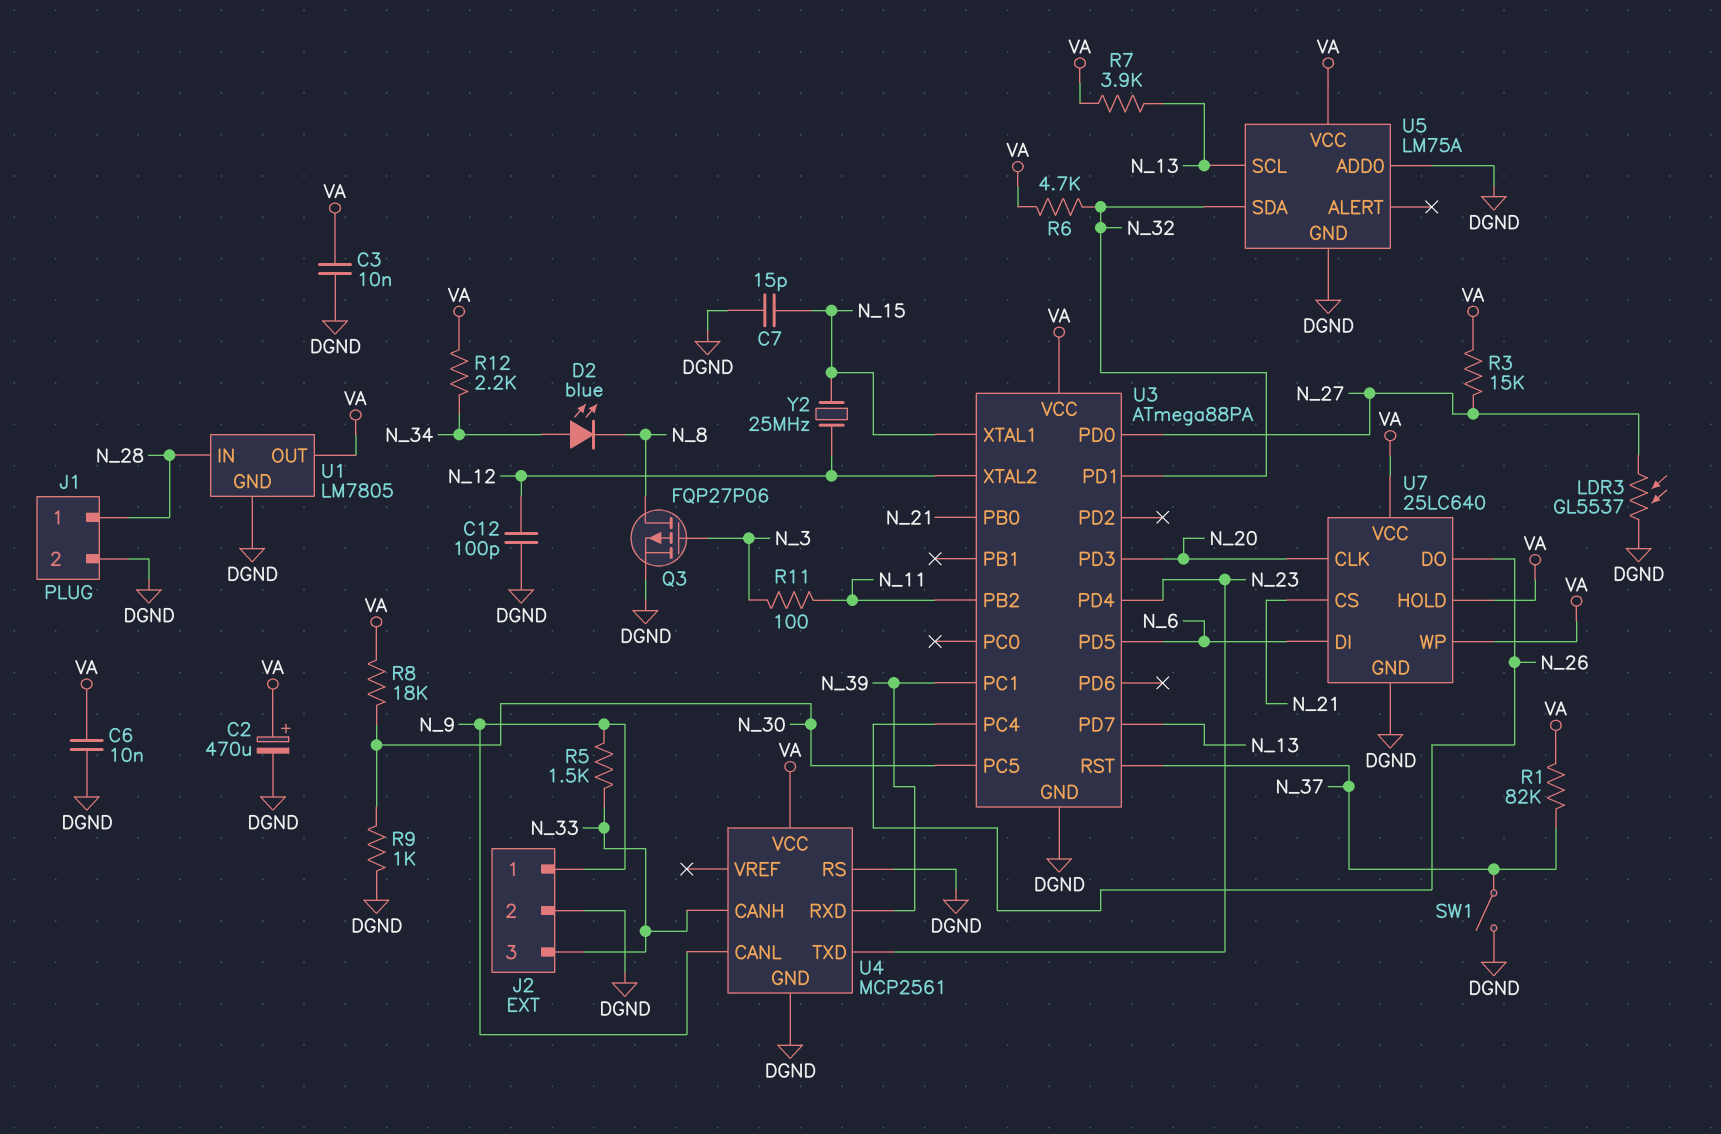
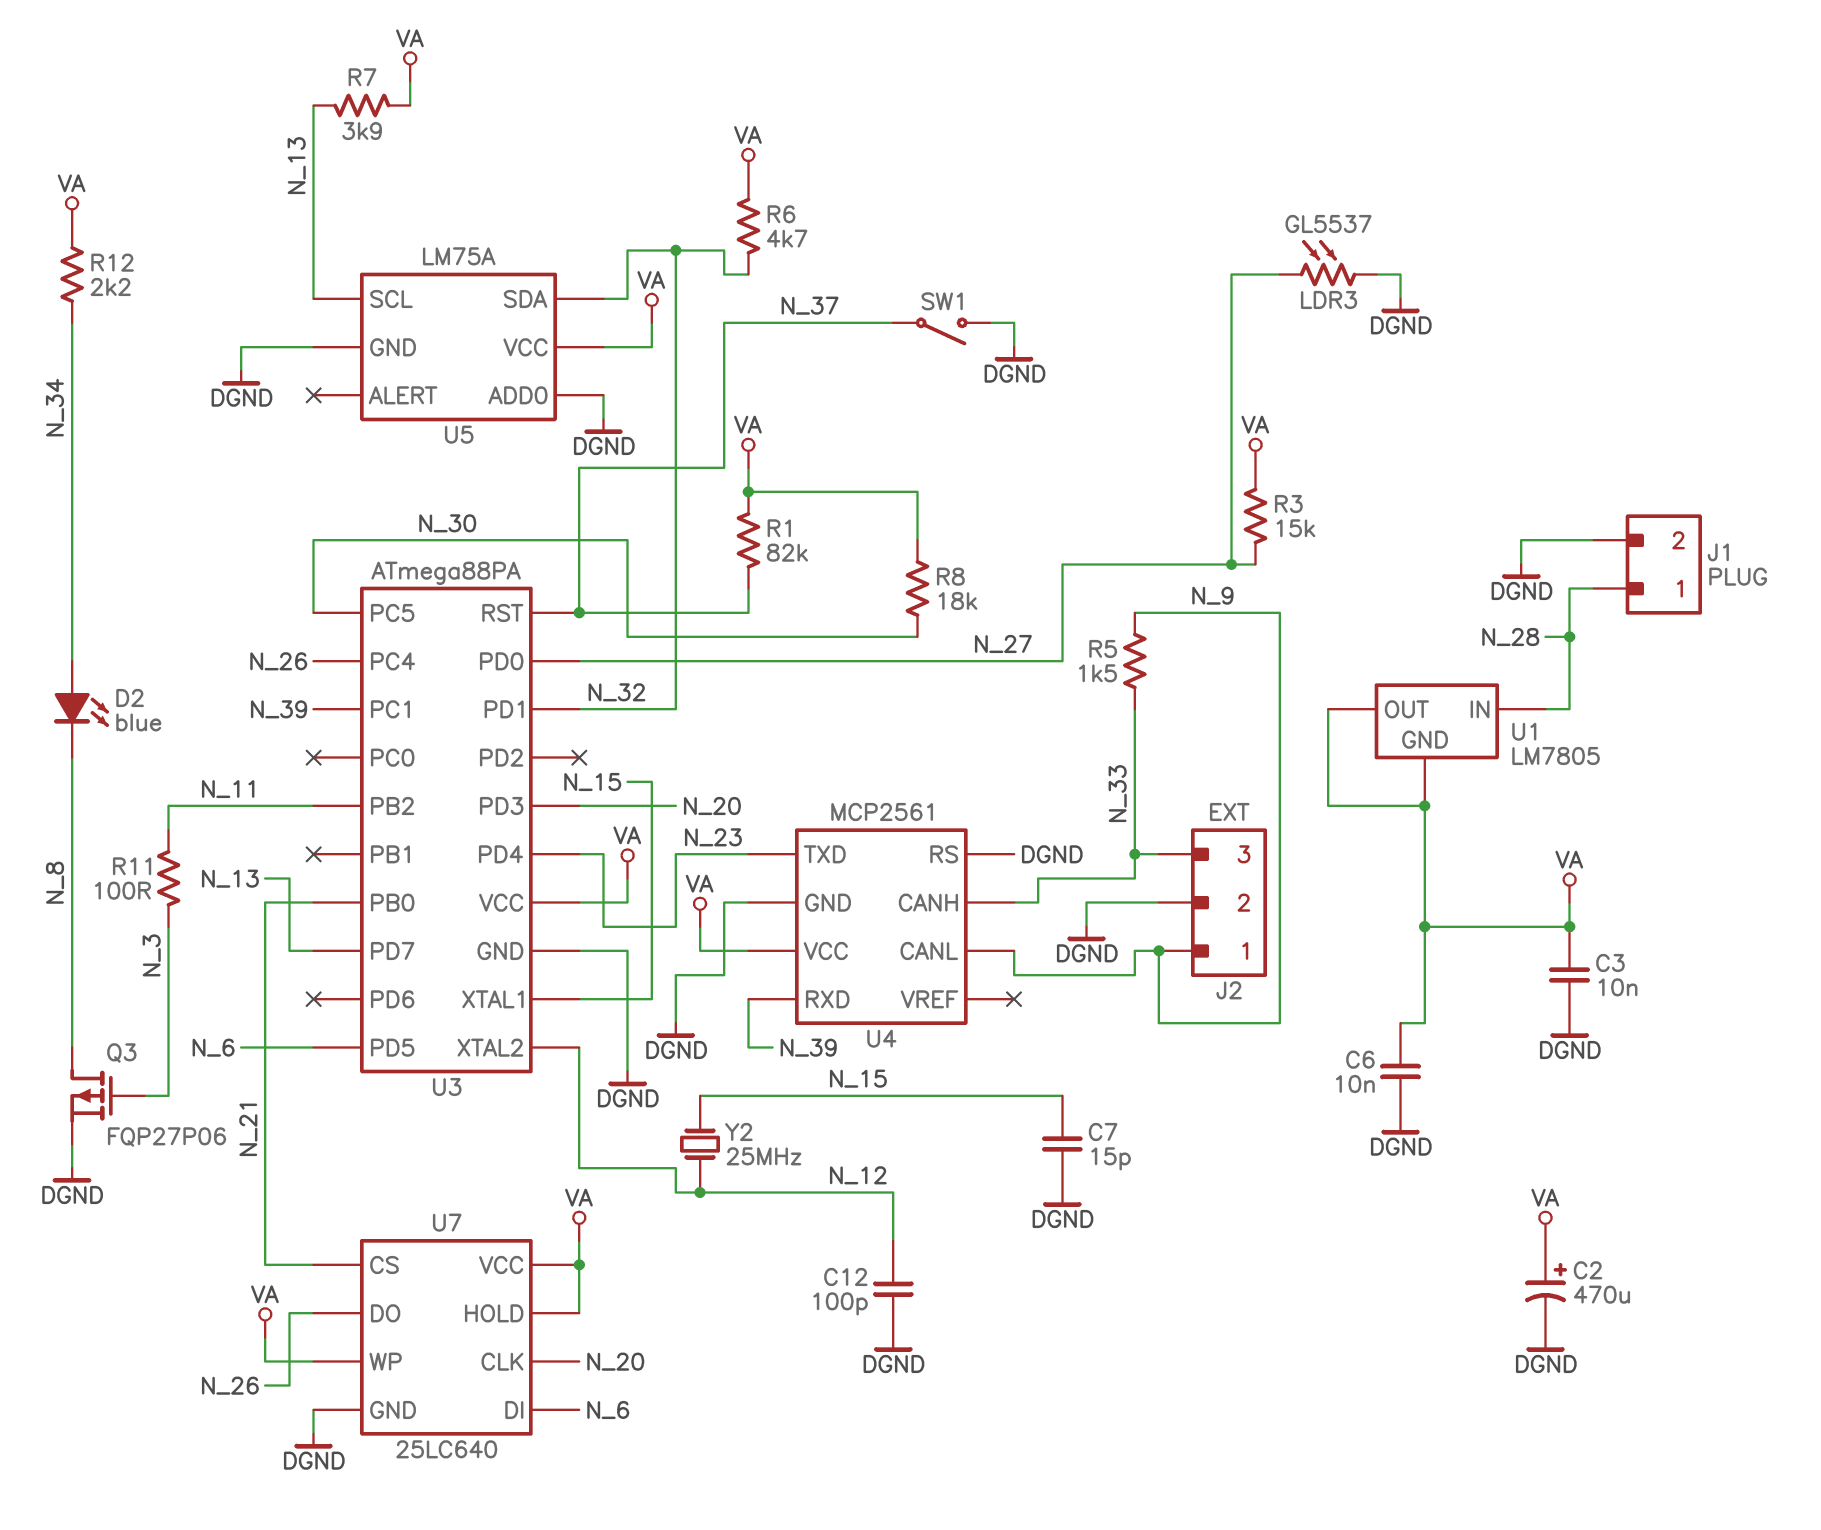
R9: 1k (DGND, N_30) -> none
U1 pin GND: DGND -> VA

